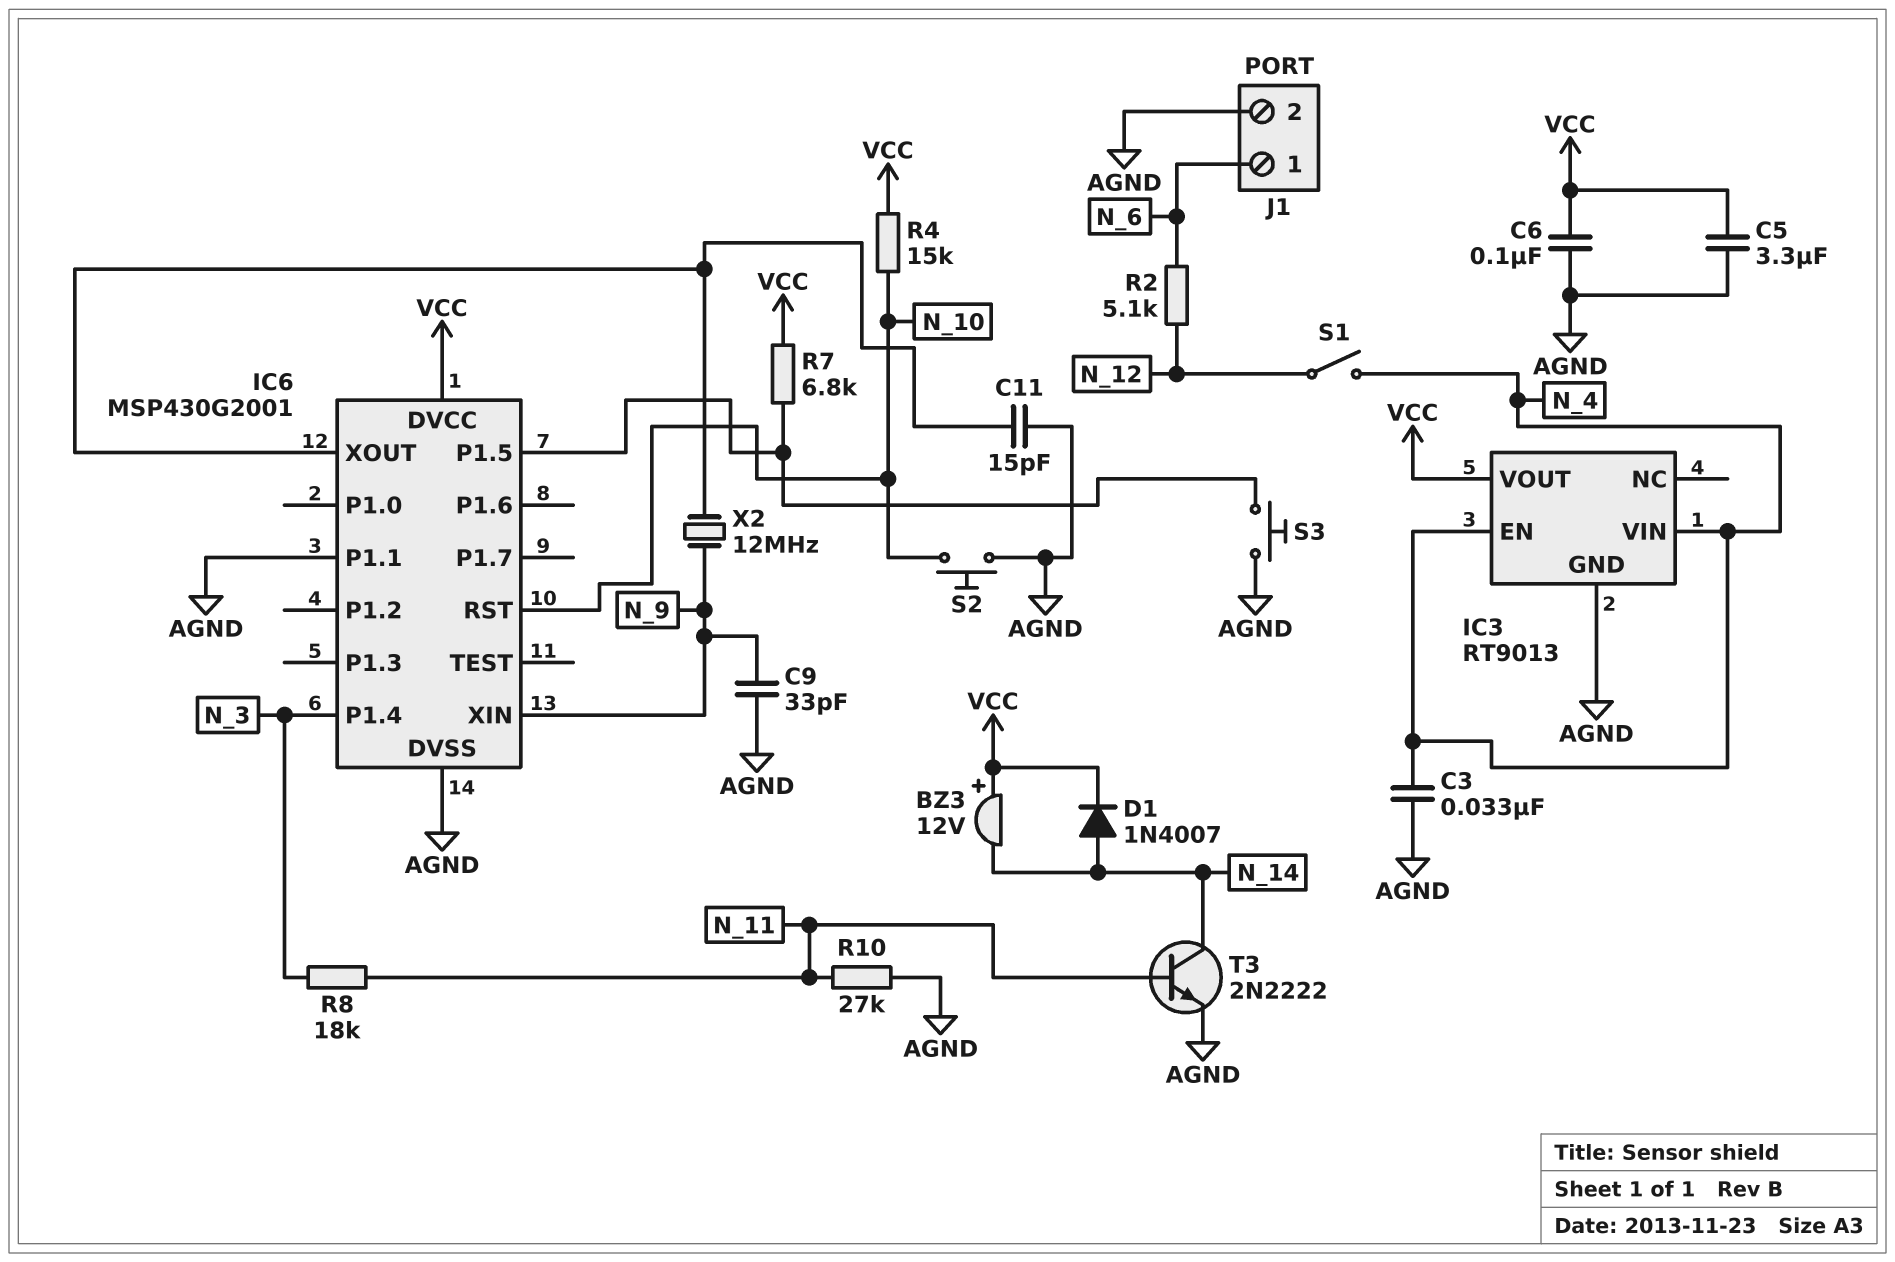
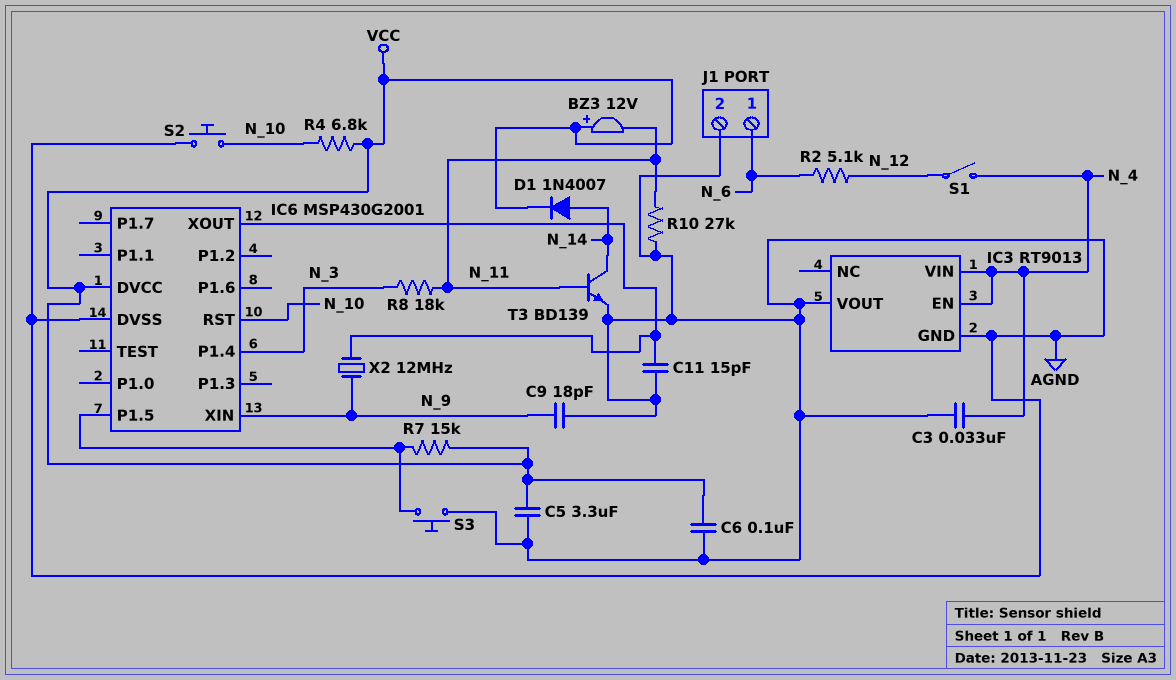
BZ3: buzzer 12V (plus VCC, minus N_14) -> buzzer 12V (plus VCC, minus N_11)
C9: 33pF (AGND, N_9) -> 18pF (AGND, N_9)
IC3 pin VOUT: VCC -> AGND
IC6 pin P1.1: AGND -> none
R4: 15k (N_10, VCC) -> 6.8k (N_10, VCC)
R7: 6.8k (IC6/P1.5, VCC) -> 15k (IC6/P1.5, VCC)
T3: NPN 2N2222 (B N_11, C N_14, E AGND) -> NPN BD139 (B N_11, C N_14, E AGND)

